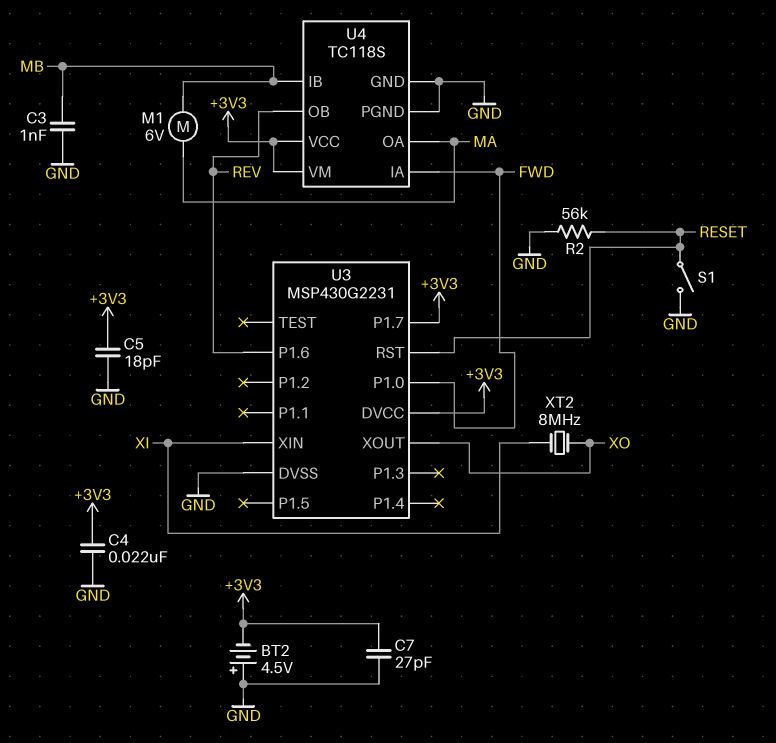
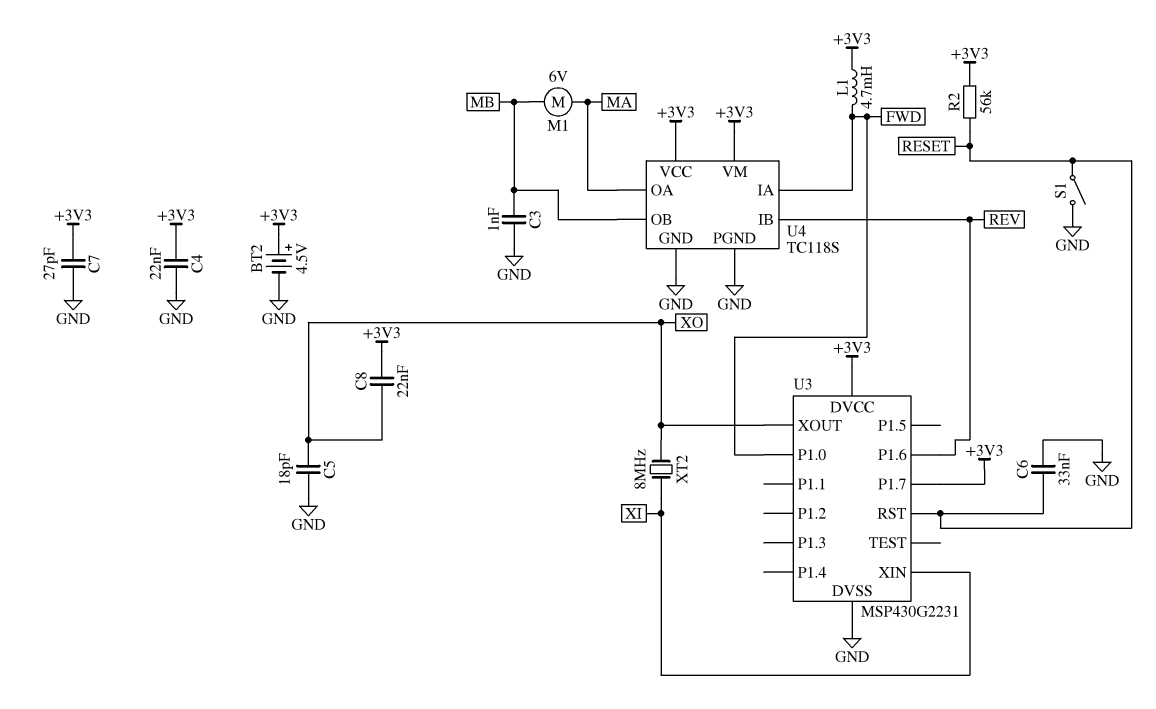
BT2: 4.5V (plus GND, minus +3V3) -> 4.5V (plus +3V3, minus GND)
C5: 18pF (+3V3, GND) -> 18pF (GND, XO)
C6: none -> 33nF (GND, RESET)
C8: none -> 22nF (+3V3, XO)
L1: none -> 4.7mH (+3V3, FWD)
R2: 56k (GND, RESET) -> 56k (+3V3, RESET)
U4 pin IB: MB -> REV
U4 pin OB: REV -> MB

